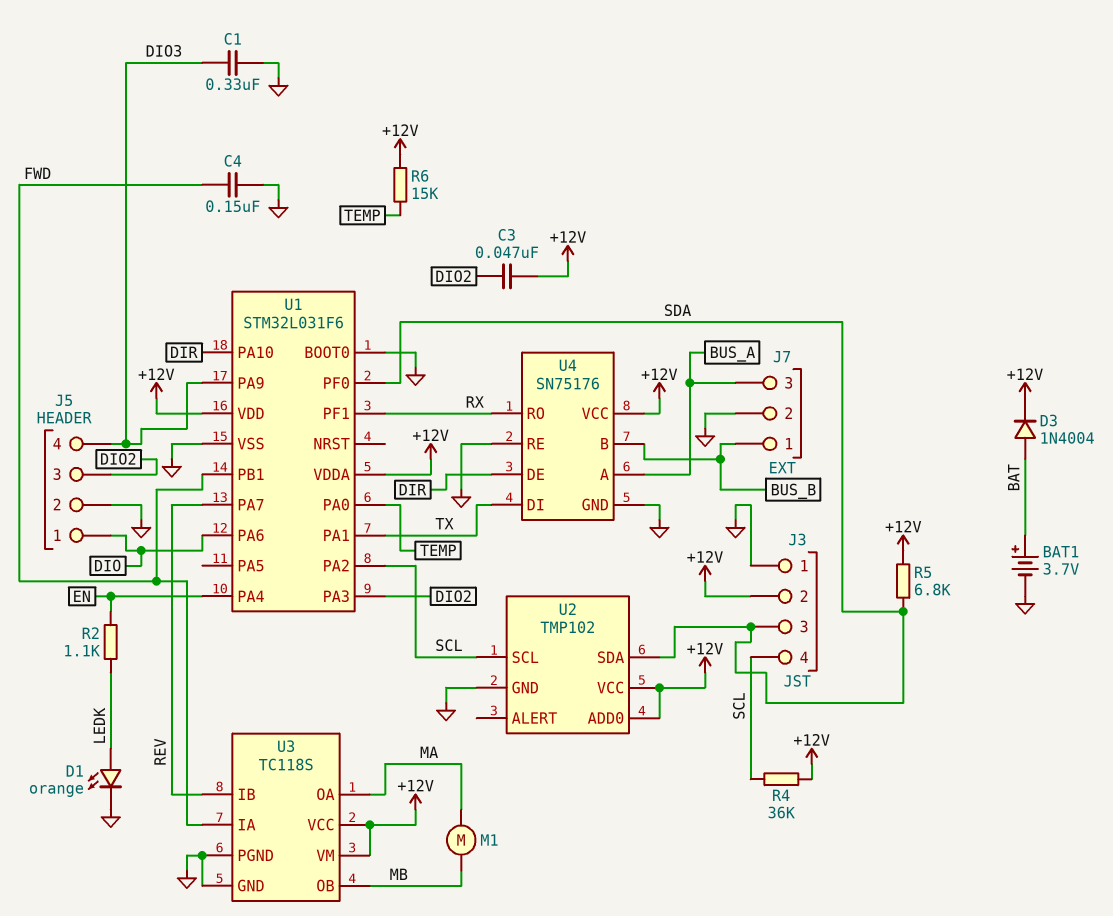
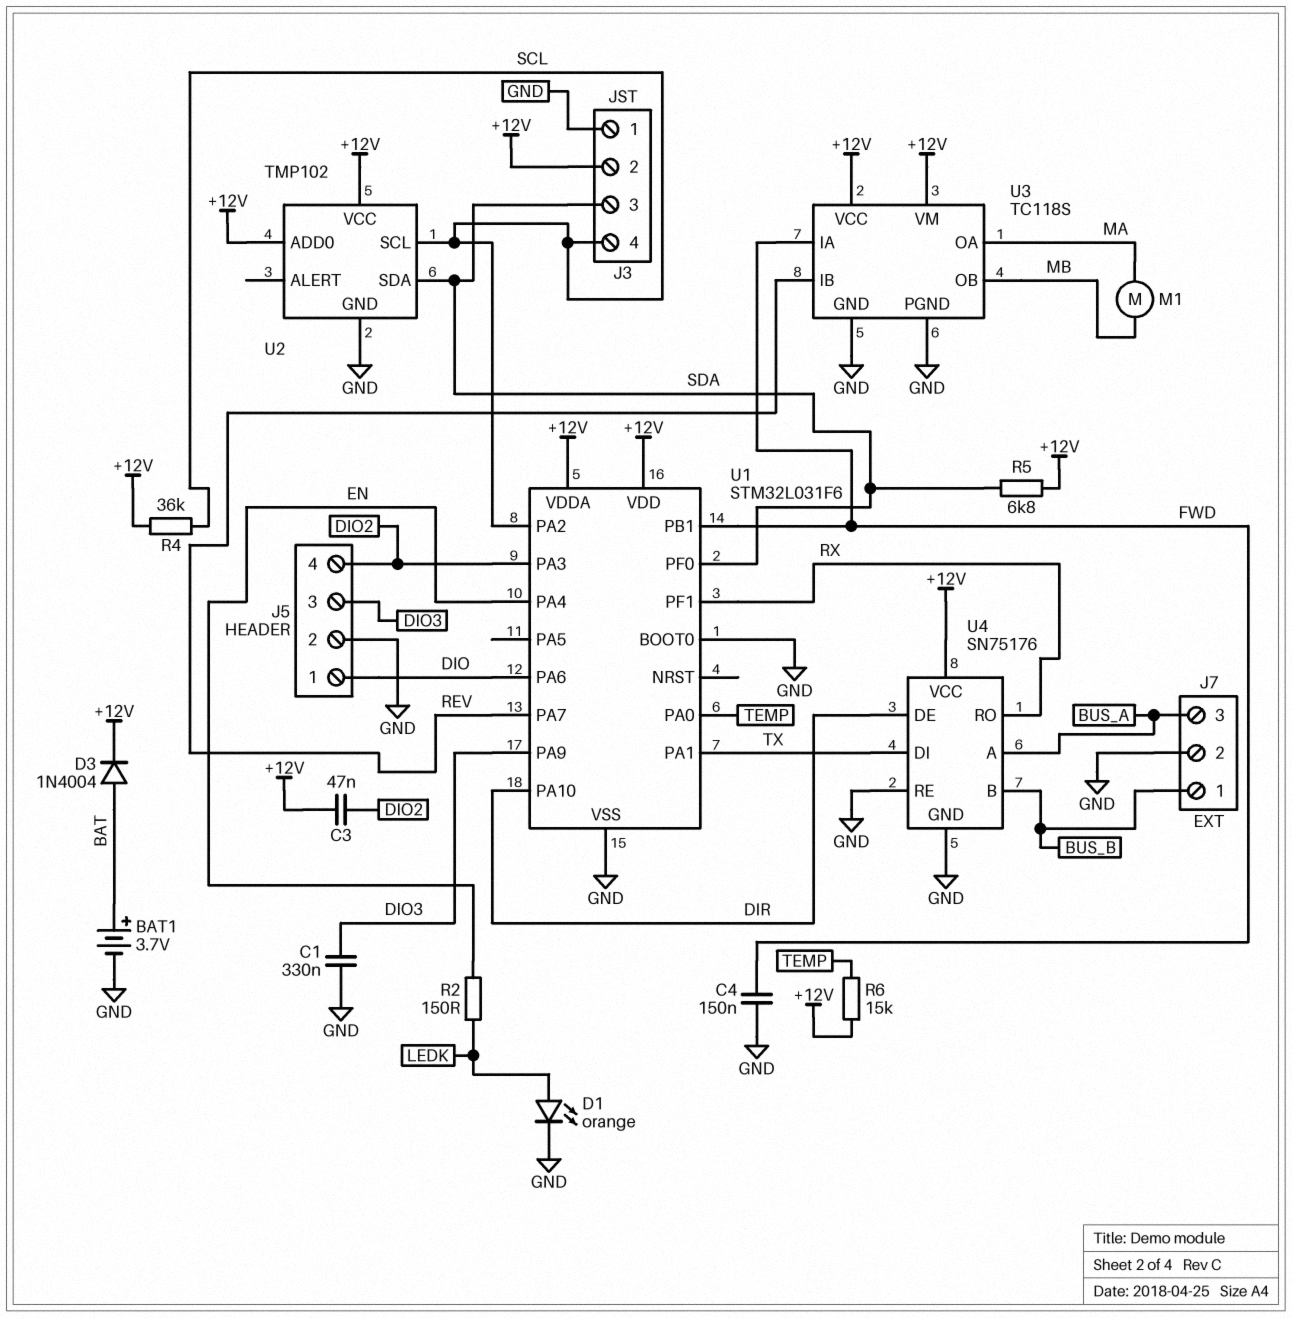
J5 pin 3: DIO2 -> DIO3
J5 pin 4: DIO3 -> DIO2
R2: 1.1k (EN, LEDK) -> 150 (EN, LEDK)

